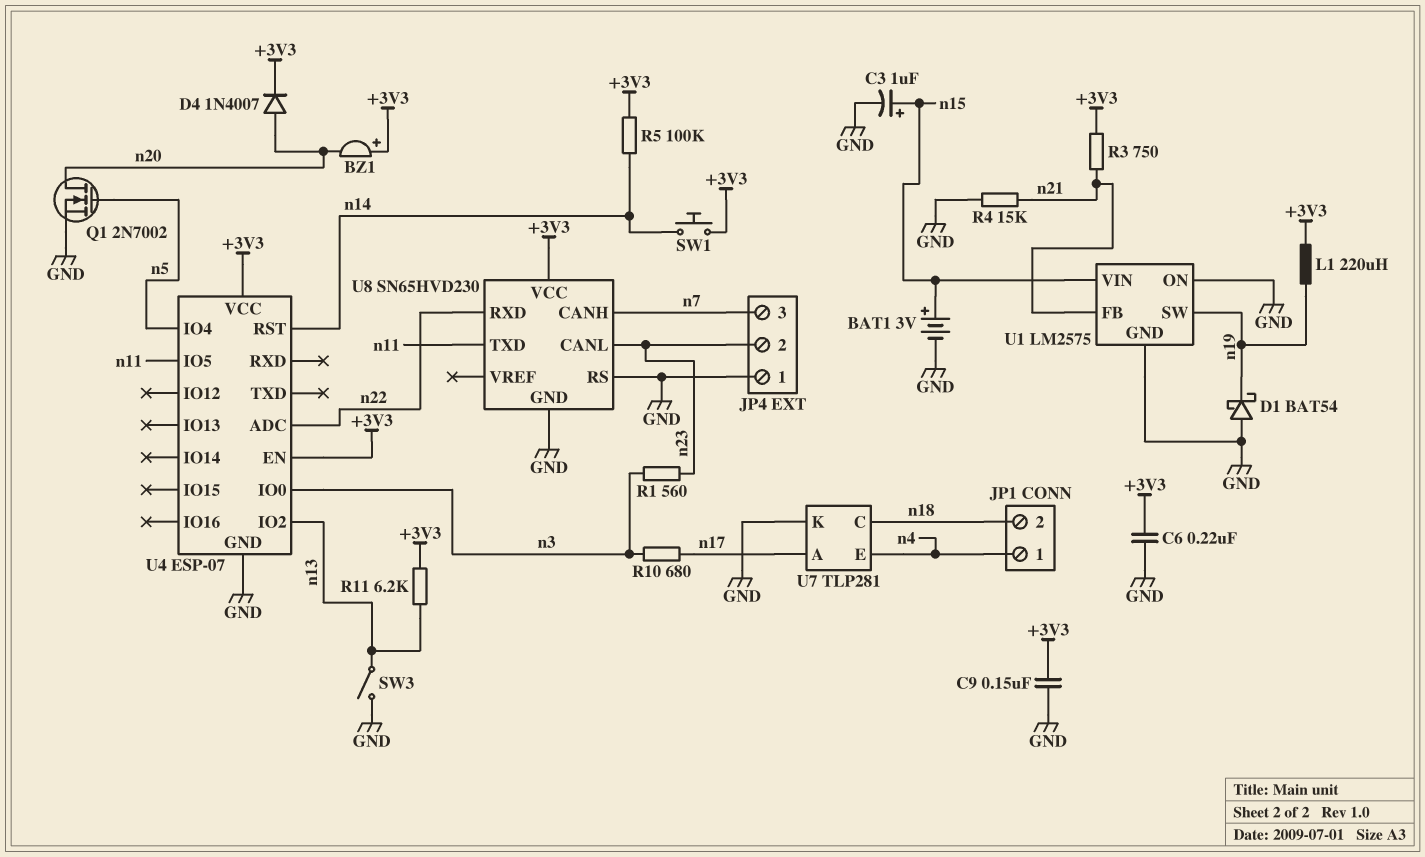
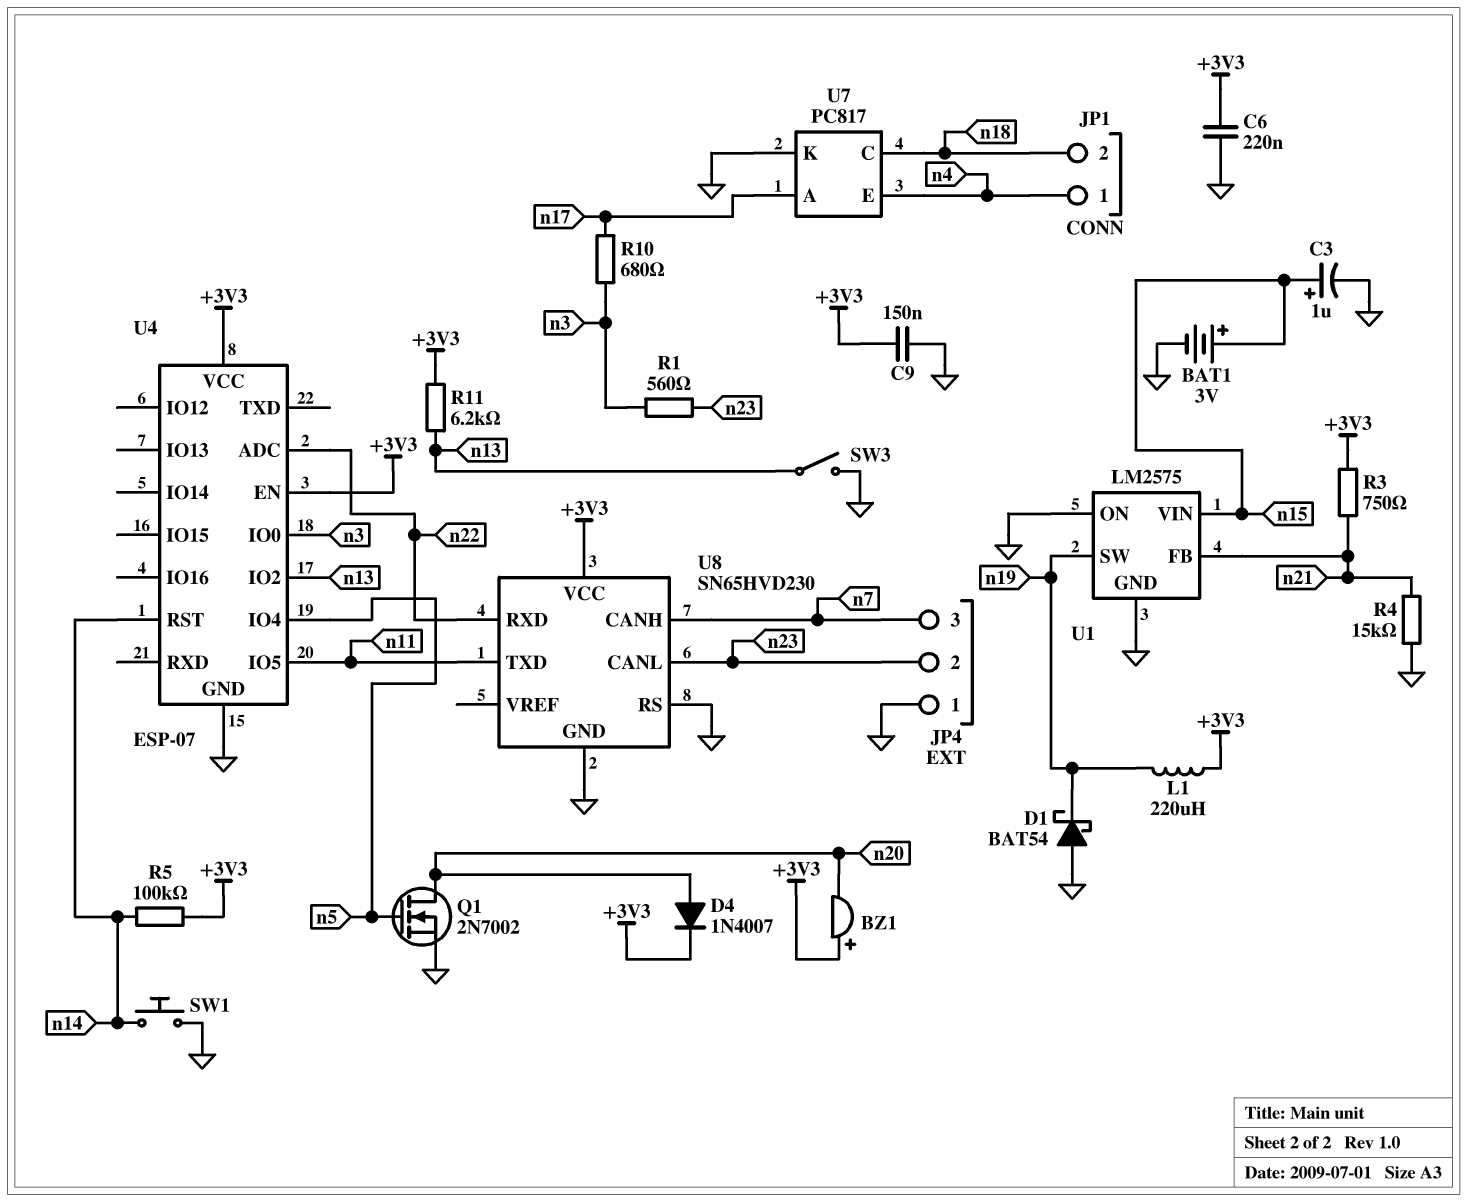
SW1: button (+3V3, n14) -> button (GND, n14)
U7: TLP281 -> PC817

